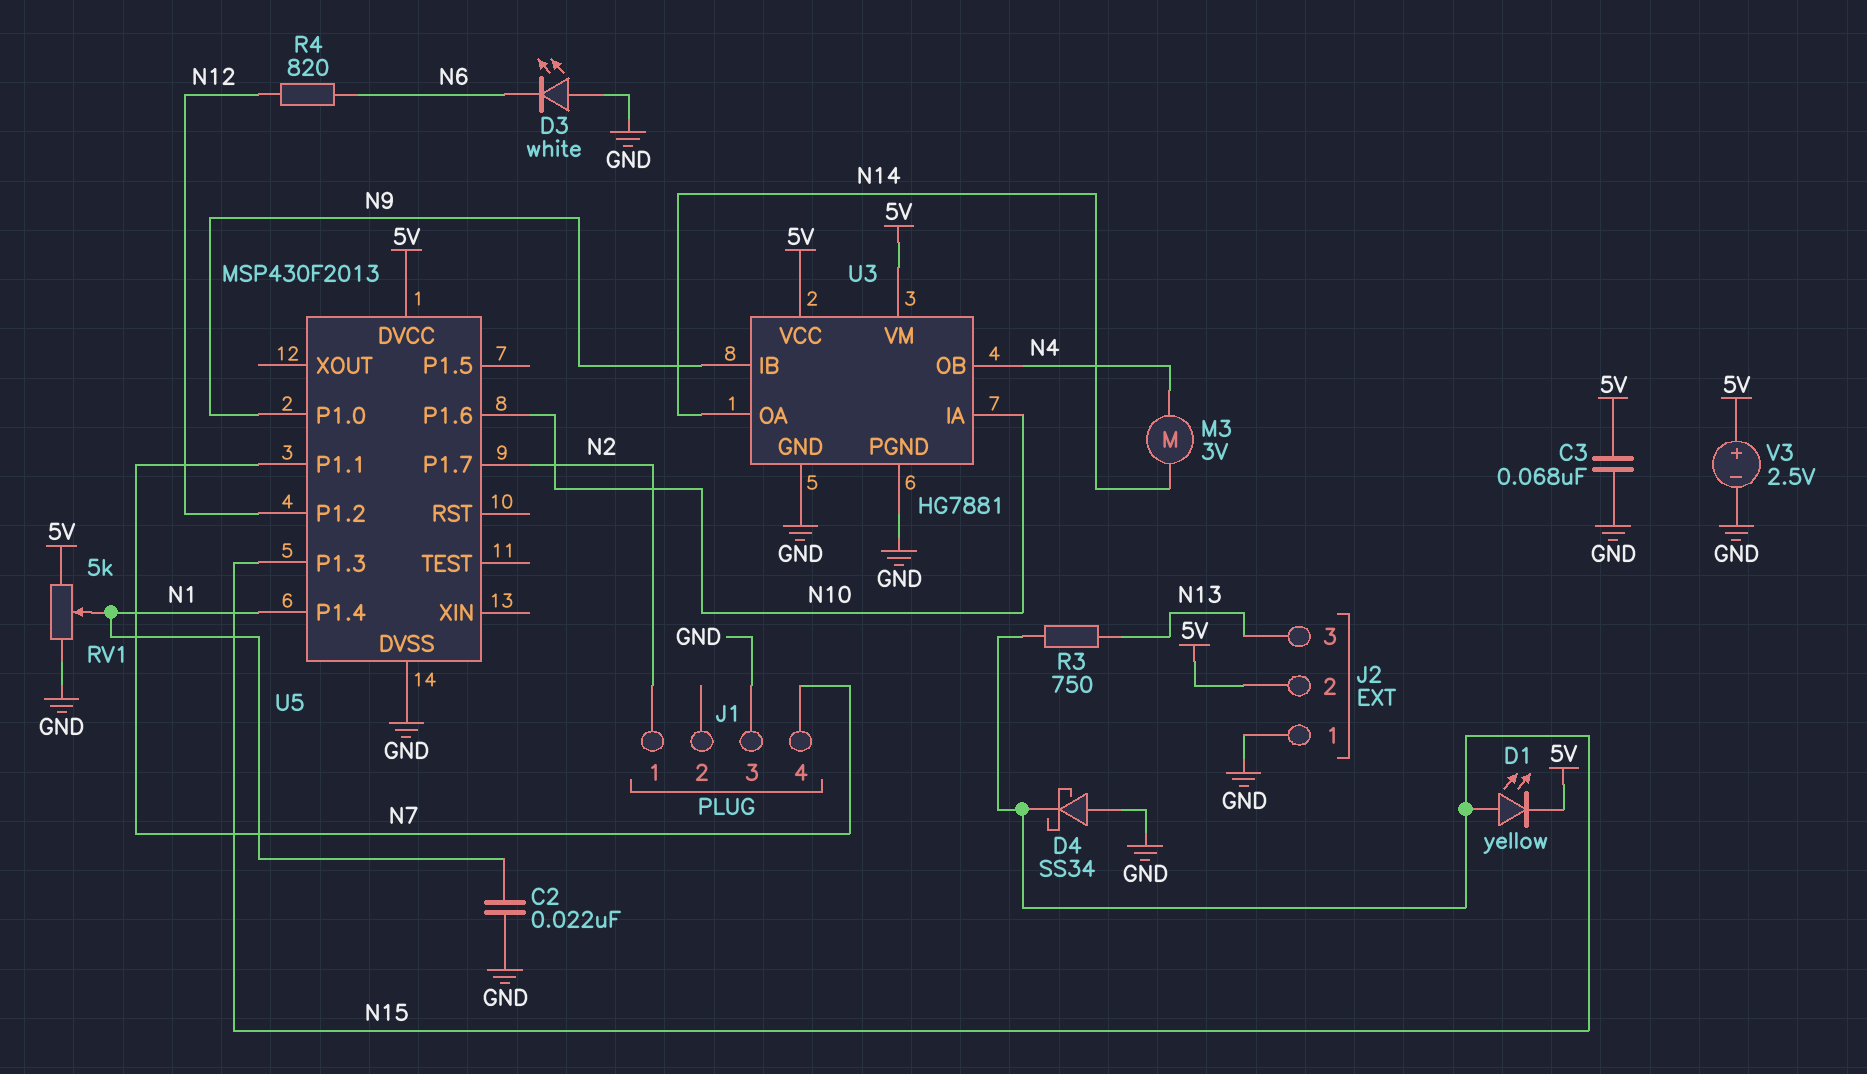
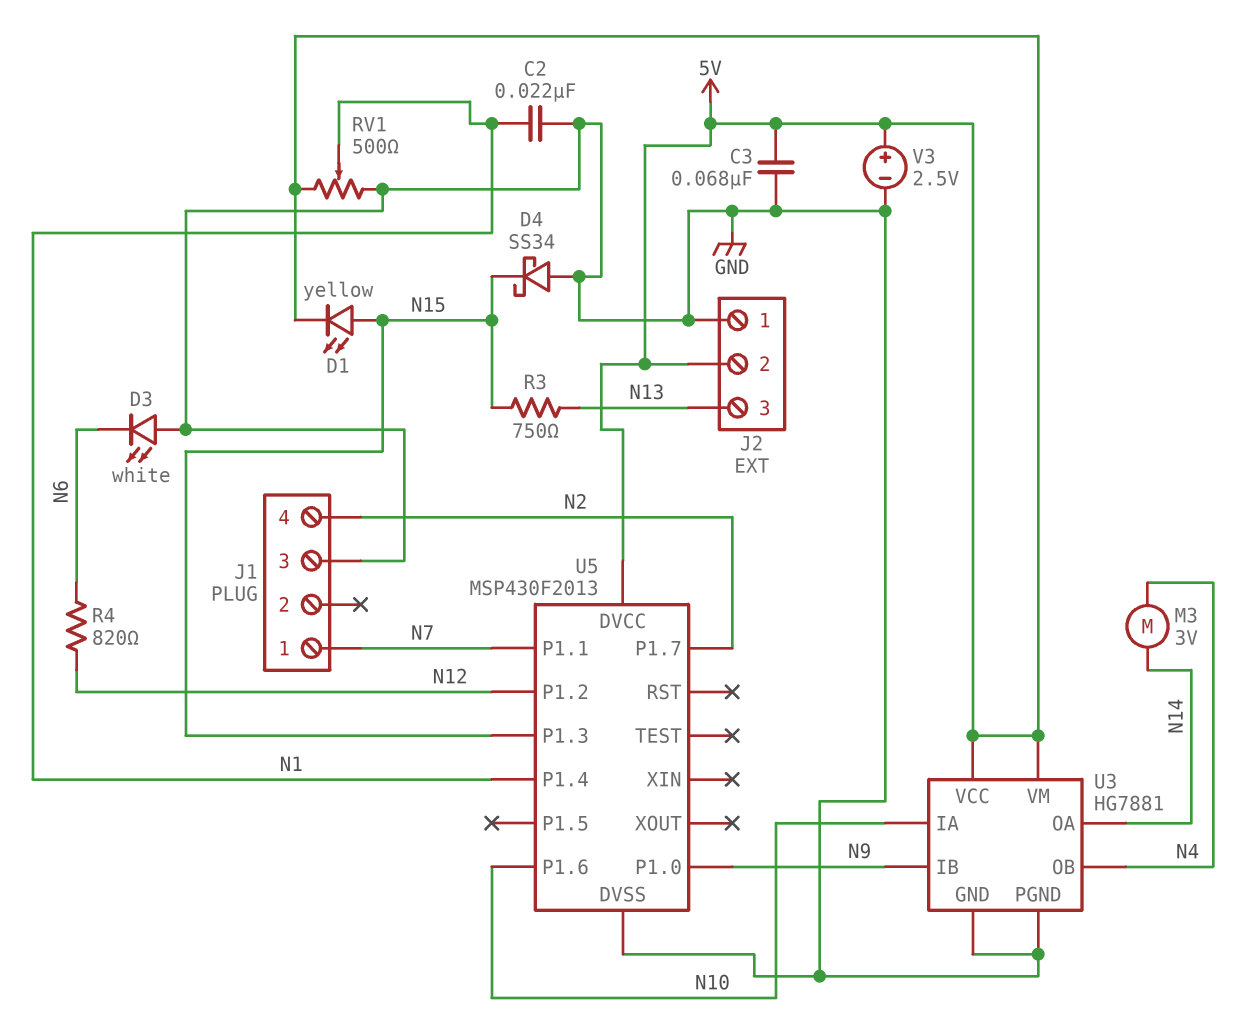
J1 pin 1: N2 -> N7
J1 pin 4: N7 -> N2
RV1: 5k (5V, GND, wiper N1) -> 500 (5V, GND, wiper N1)

